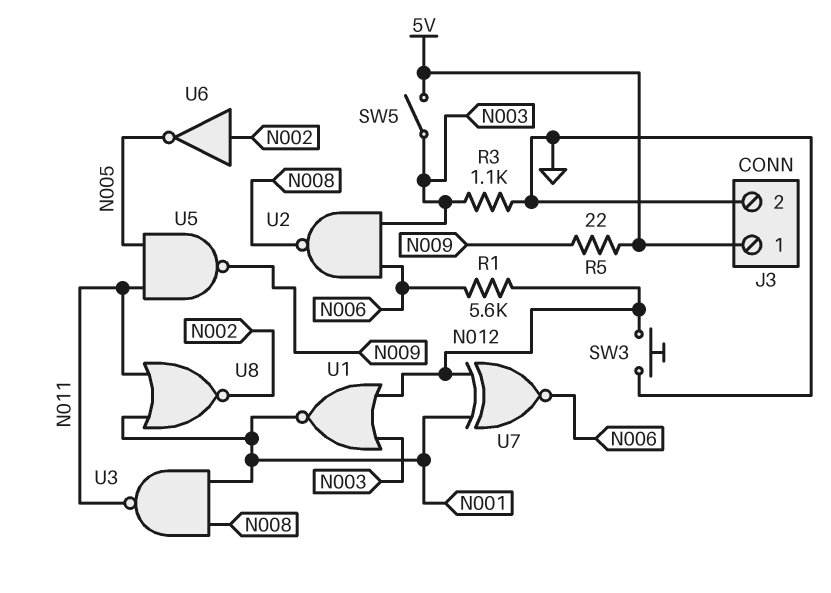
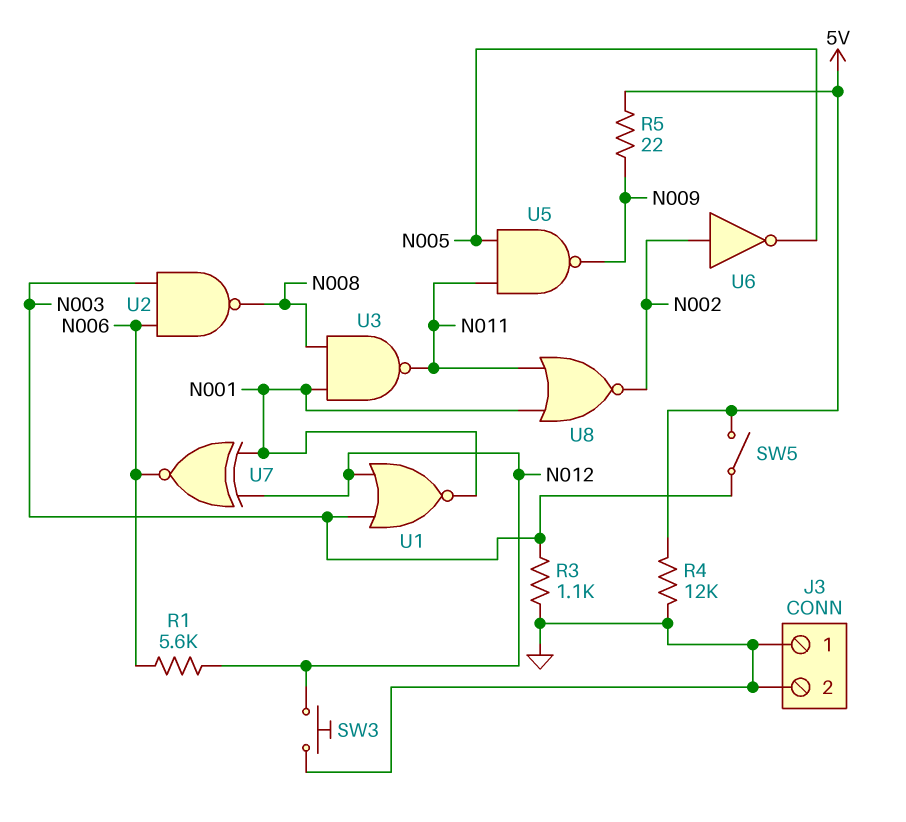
J3 pin 1: 5V -> GND
R4: none -> 12k (5V, GND)

